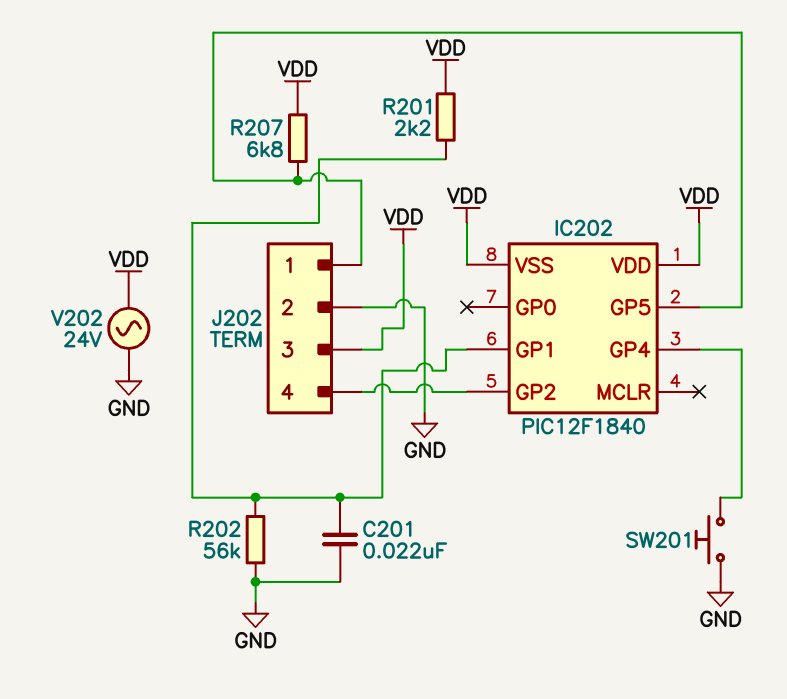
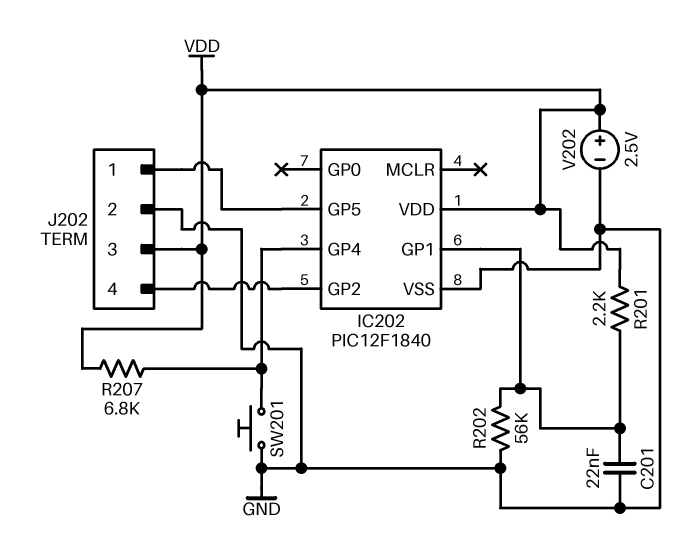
IC202 pin VSS: VDD -> GND
R207: 6.8k (IC202/GP5, VDD) -> 6.8k (IC202/GP4, VDD)
V202: AC 24V (GND, VDD) -> 2.5V (plus VDD, minus GND)

